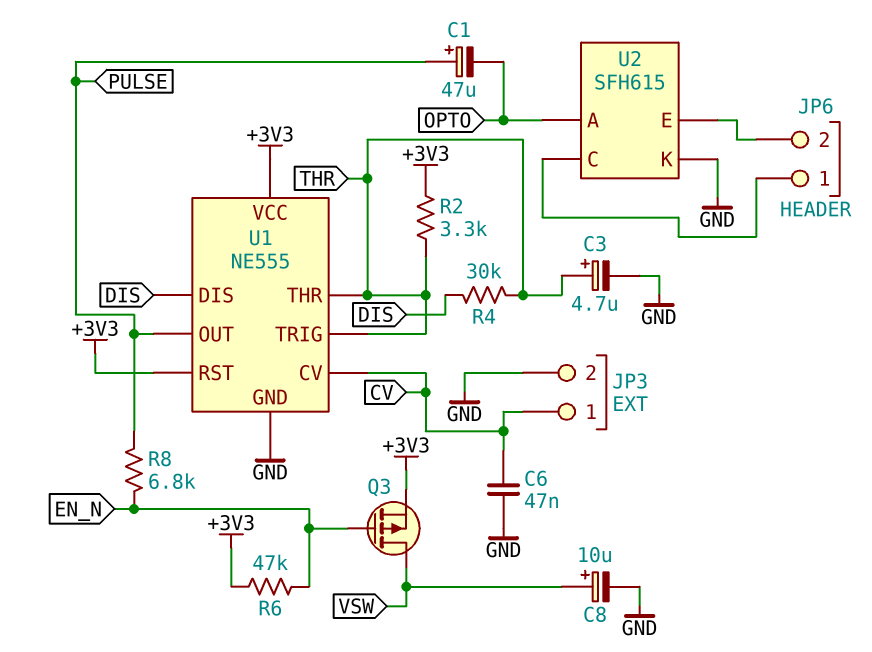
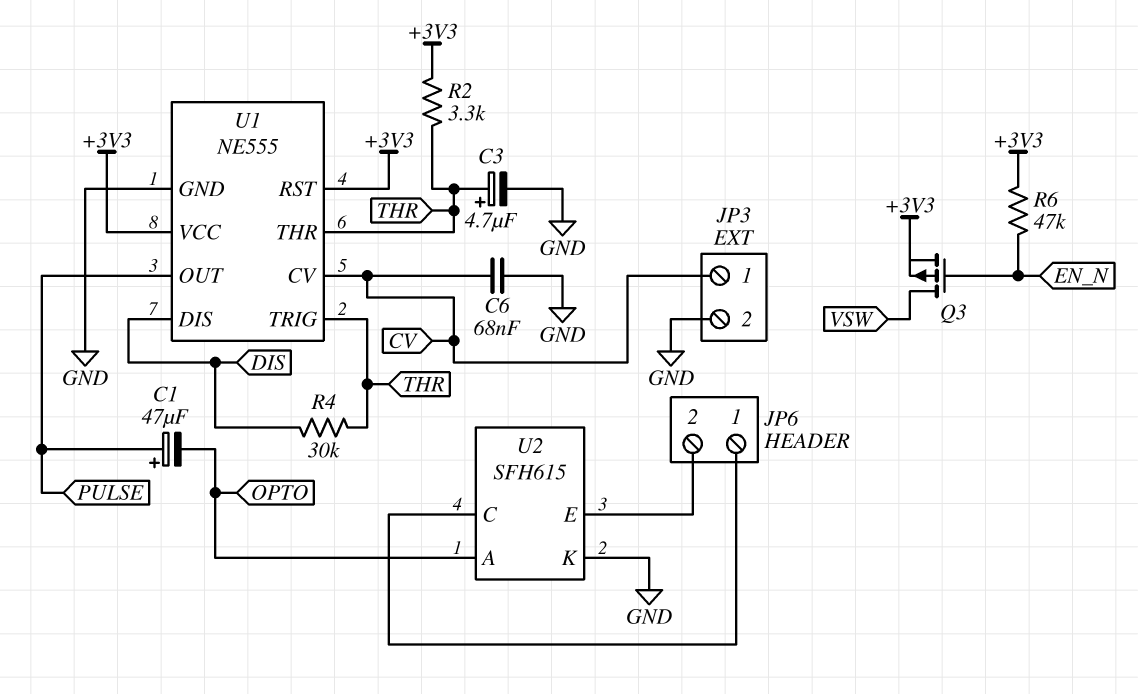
C6: 47nF (CV, GND) -> 68nF (CV, GND)
C8: 10uF (plus VSW, minus GND) -> none
R8: 6.8k (EN_N, PULSE) -> none

